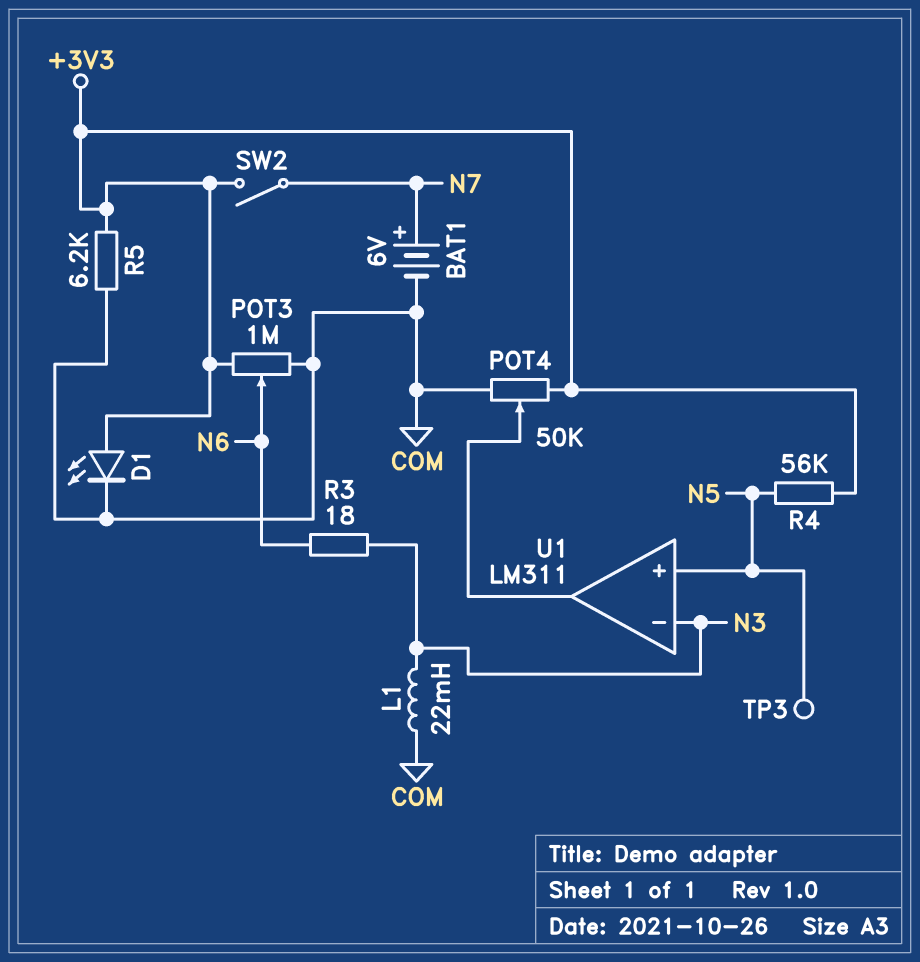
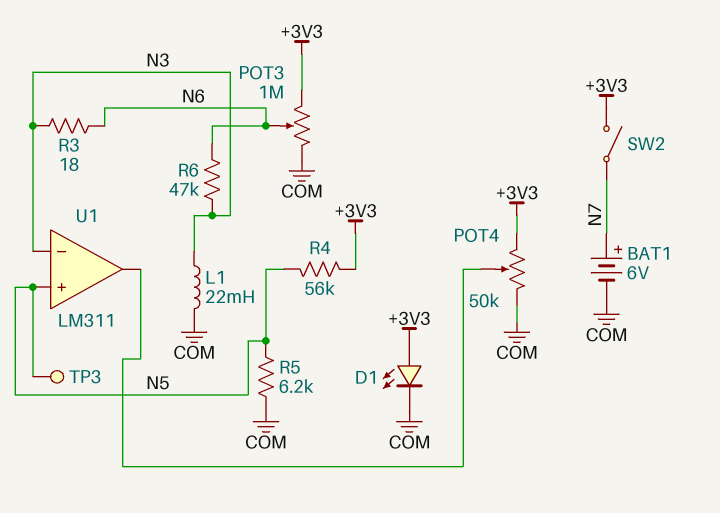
R5: 6.2k (+3V3, COM) -> 6.2k (COM, N5)
R6: none -> 47k (N3, N6)

